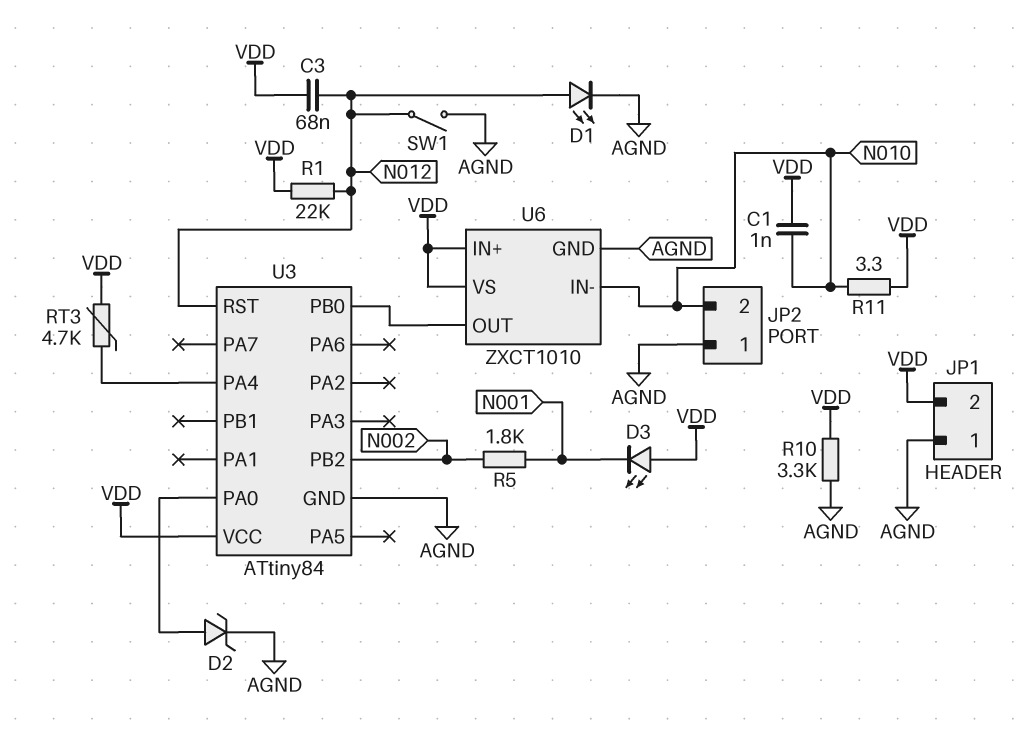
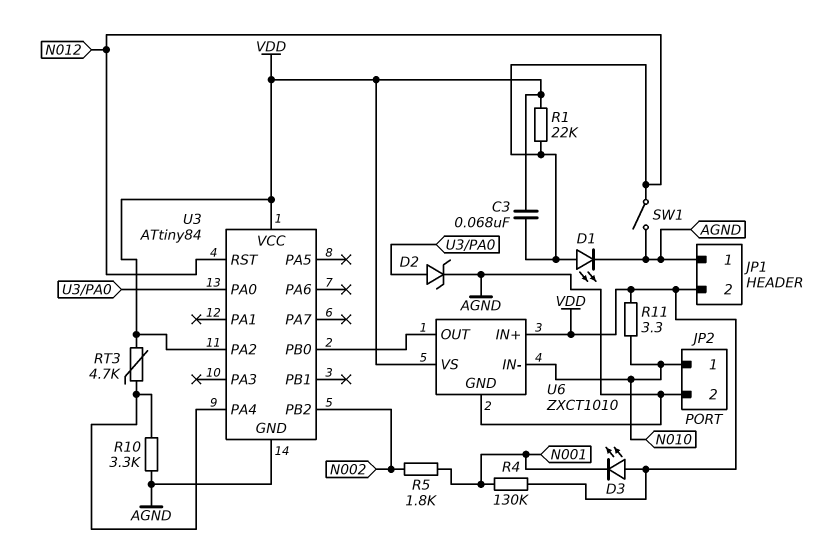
C1: 1nF (N010, VDD) -> none
JP2 pin 1: AGND -> N010
JP2 pin 2: N010 -> AGND
R4: none -> 130k (N001, VDD)
R10: 3.3k (AGND, VDD) -> 3.3k (AGND, U3/PA4)
U3 pin PA2: none -> VDD

